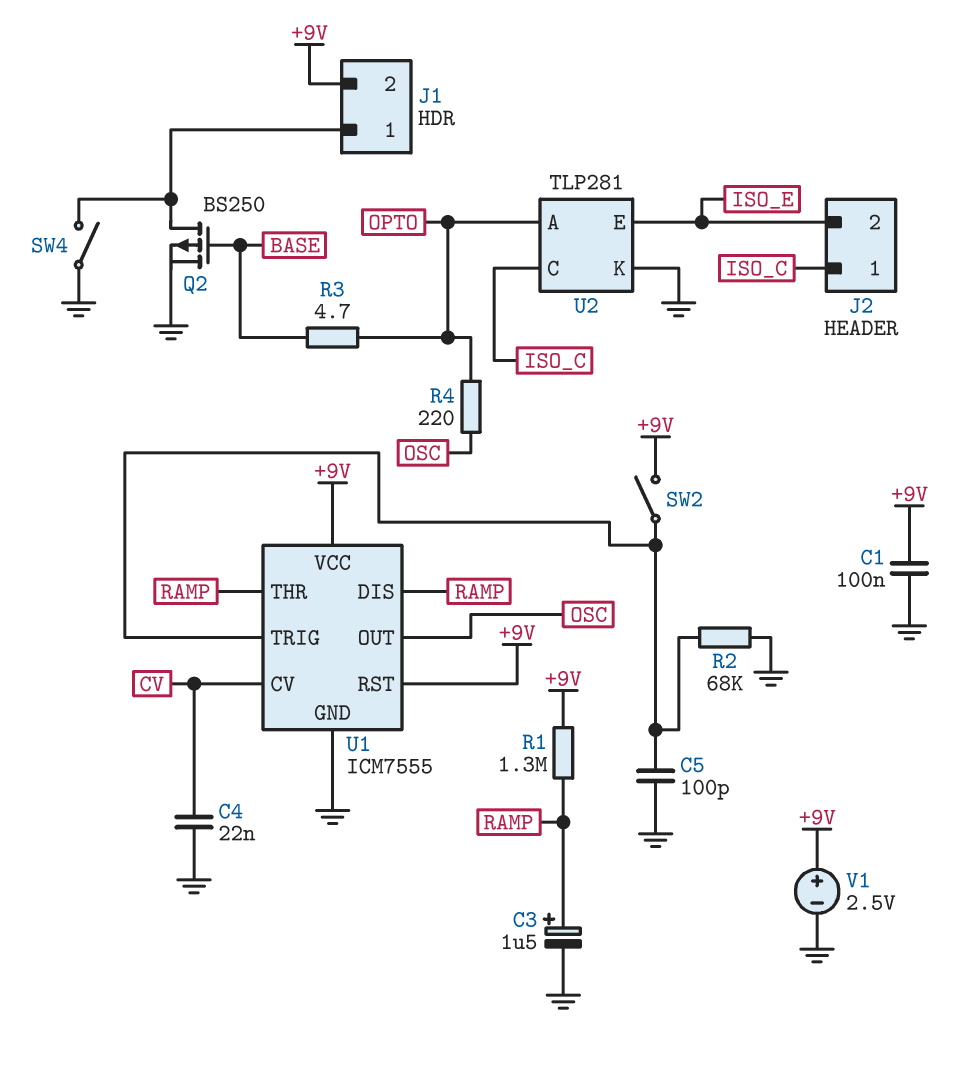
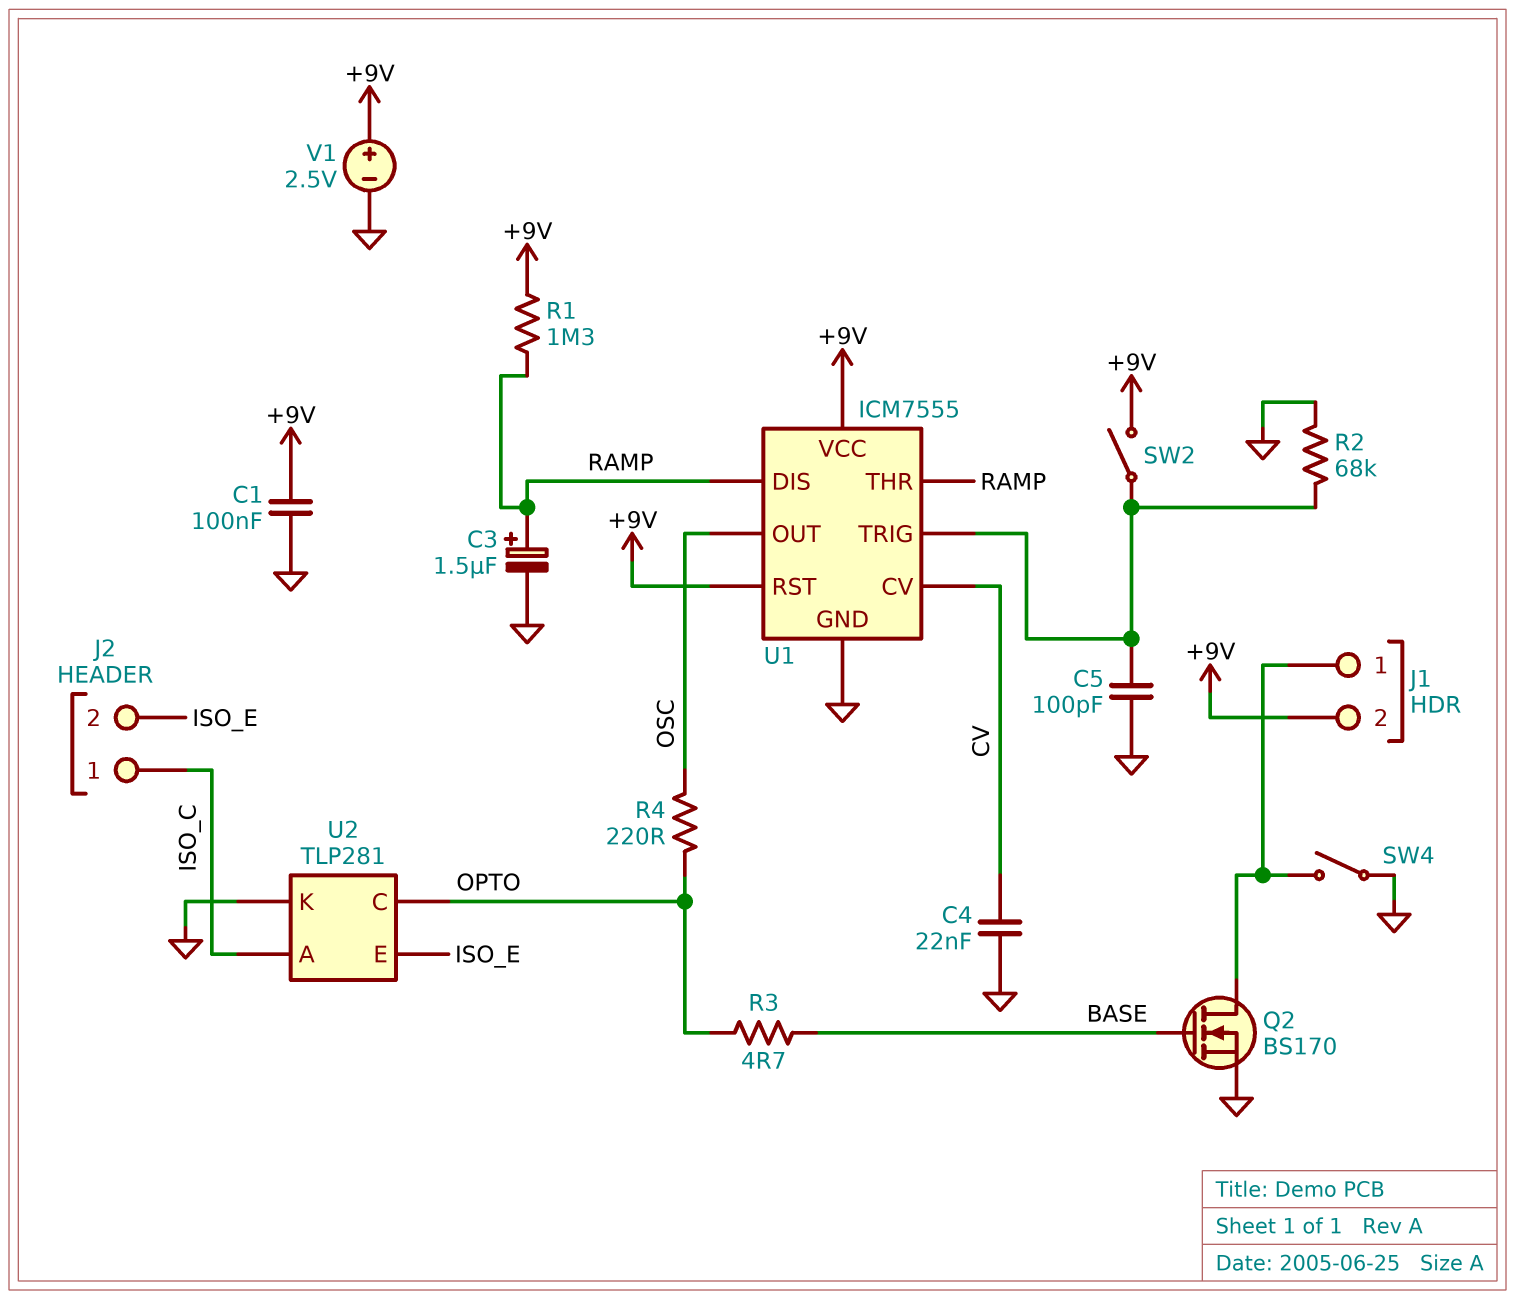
Q2: PMOS BS250 (G BASE, D J1/1, S GND) -> NMOS BS170 (G BASE, D J1/1, S GND)
U2 pin A: OPTO -> ISO_C
U2 pin C: ISO_C -> OPTO

